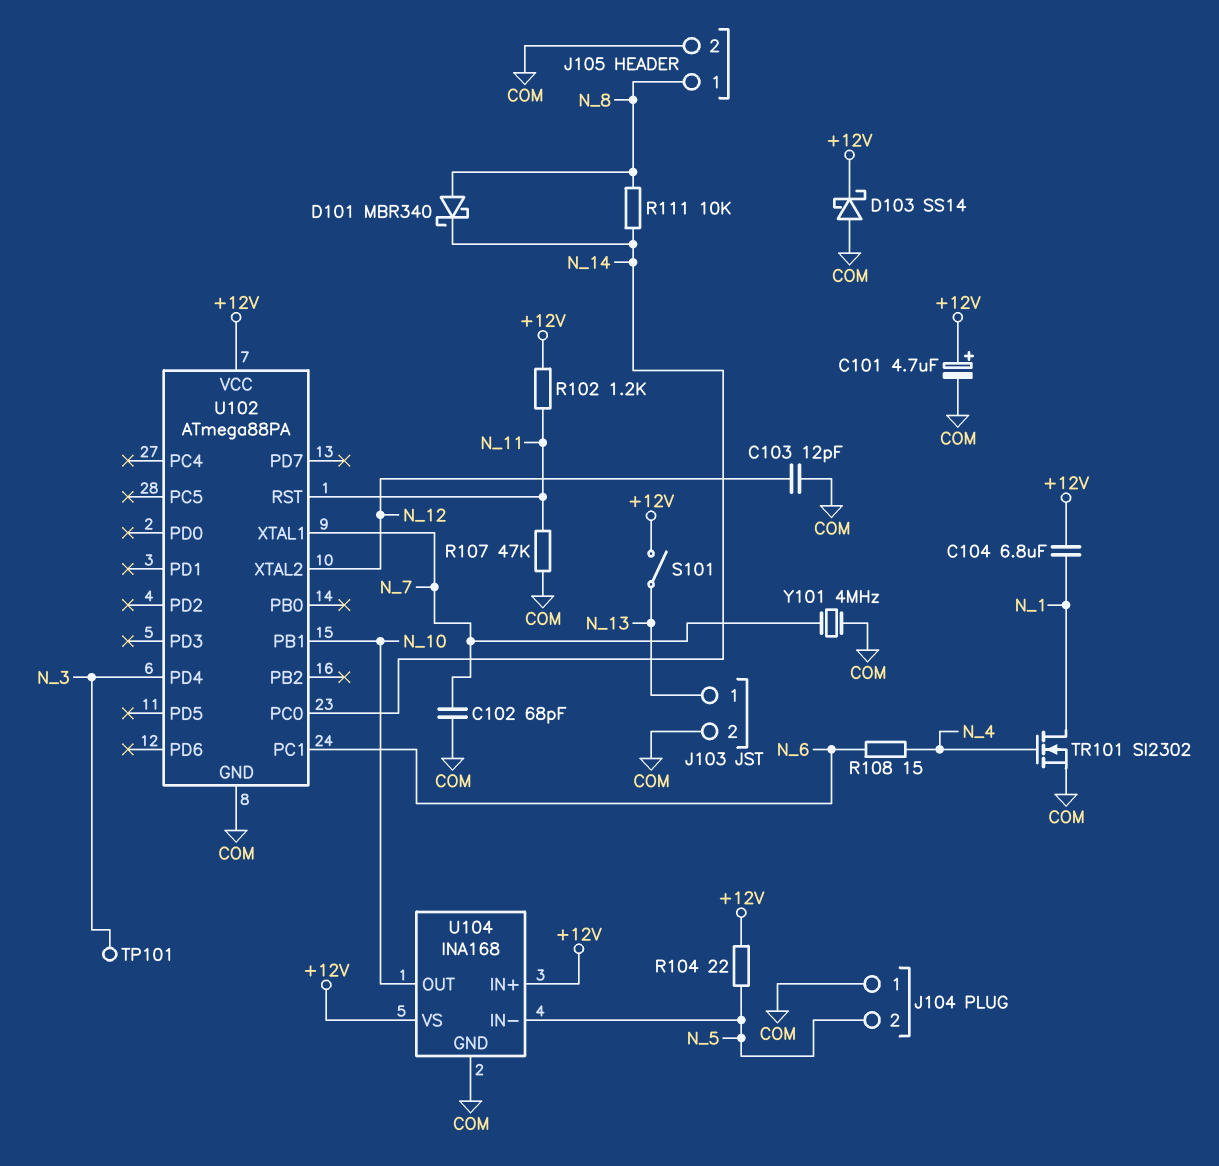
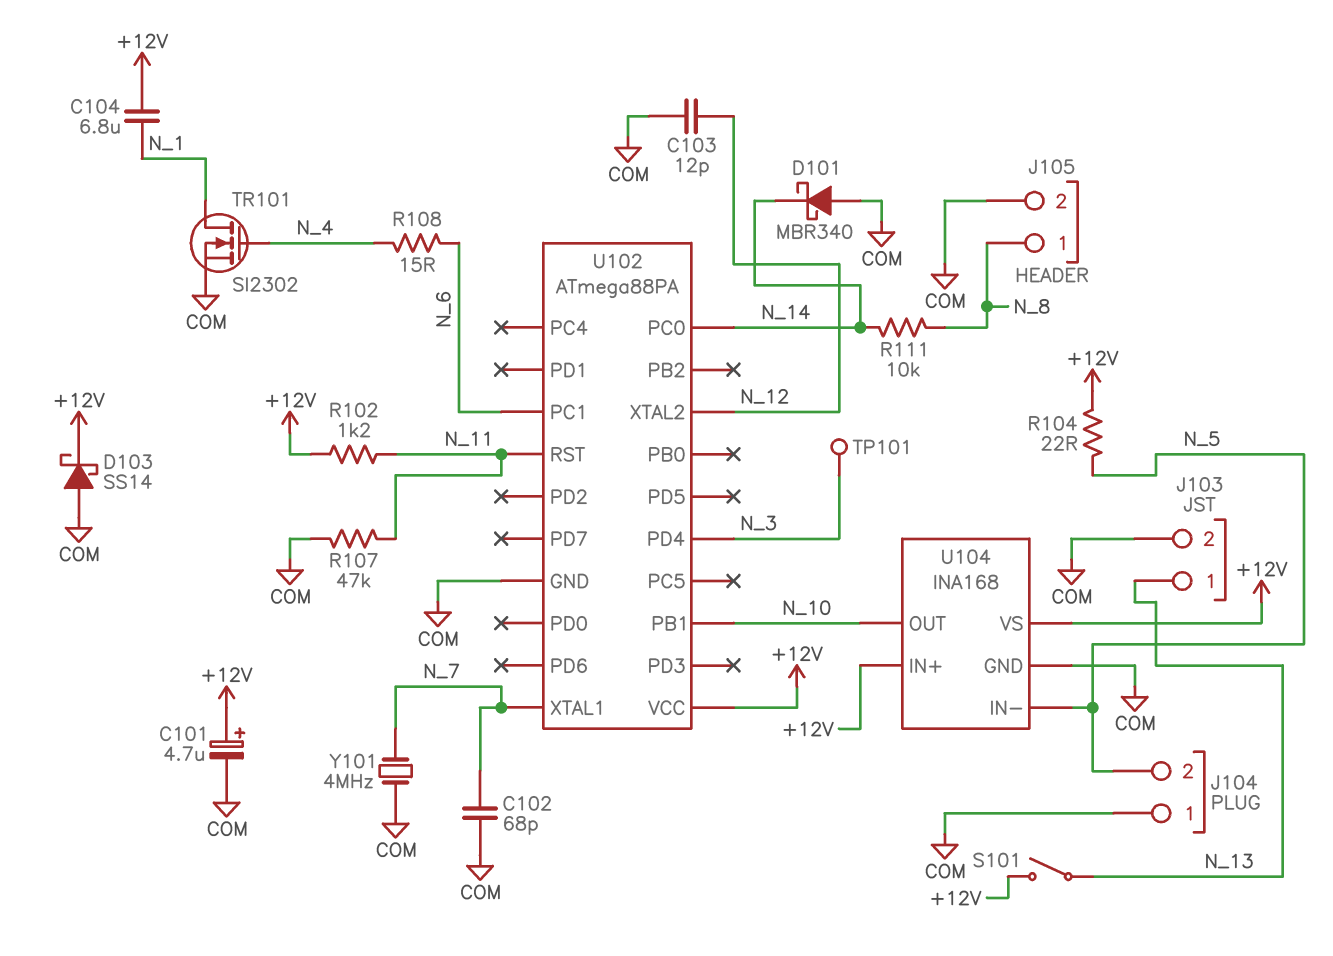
D101: schottky MBR340 (A N_8, K N_14) -> schottky MBR340 (A COM, K N_14)

